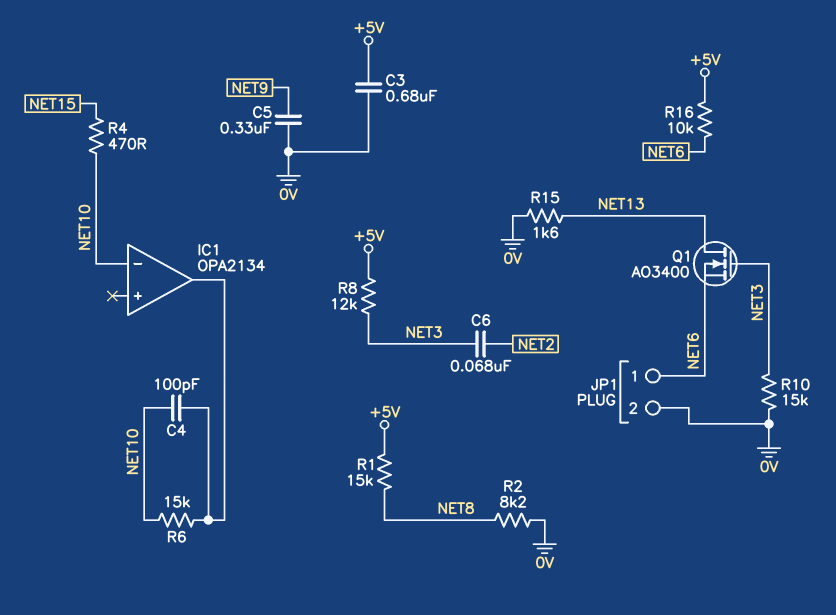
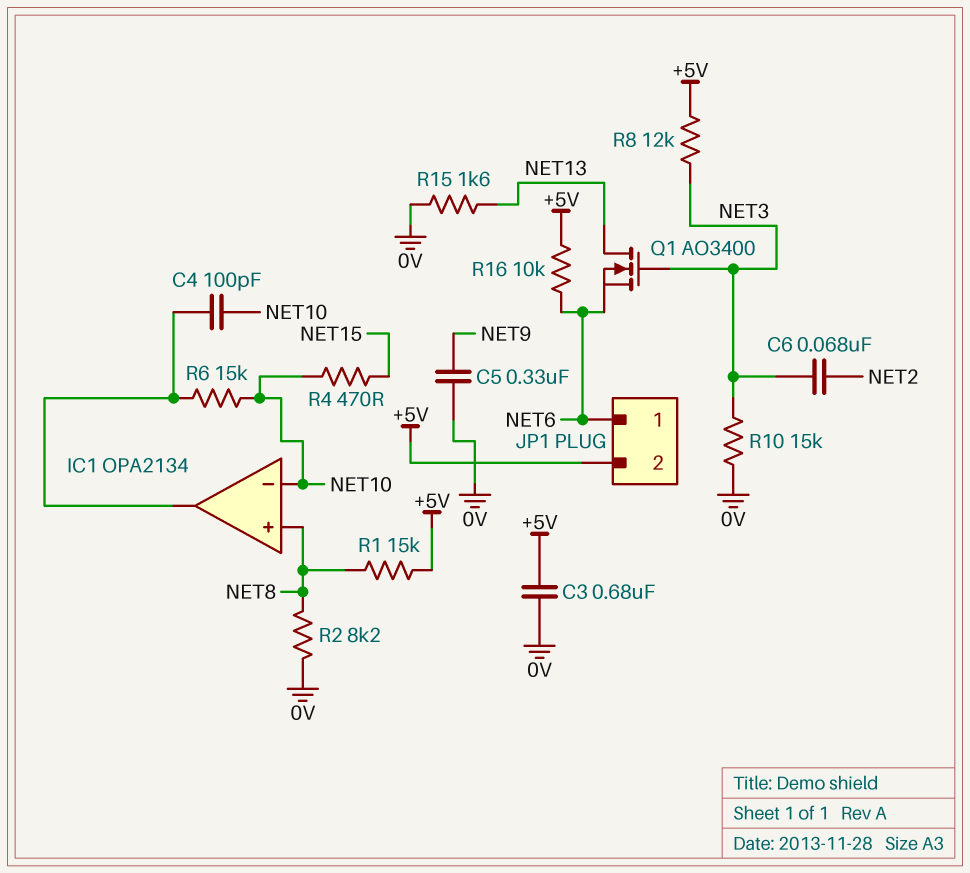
IC1 pin in+: none -> NET8
JP1 pin 2: 0V -> +5V

